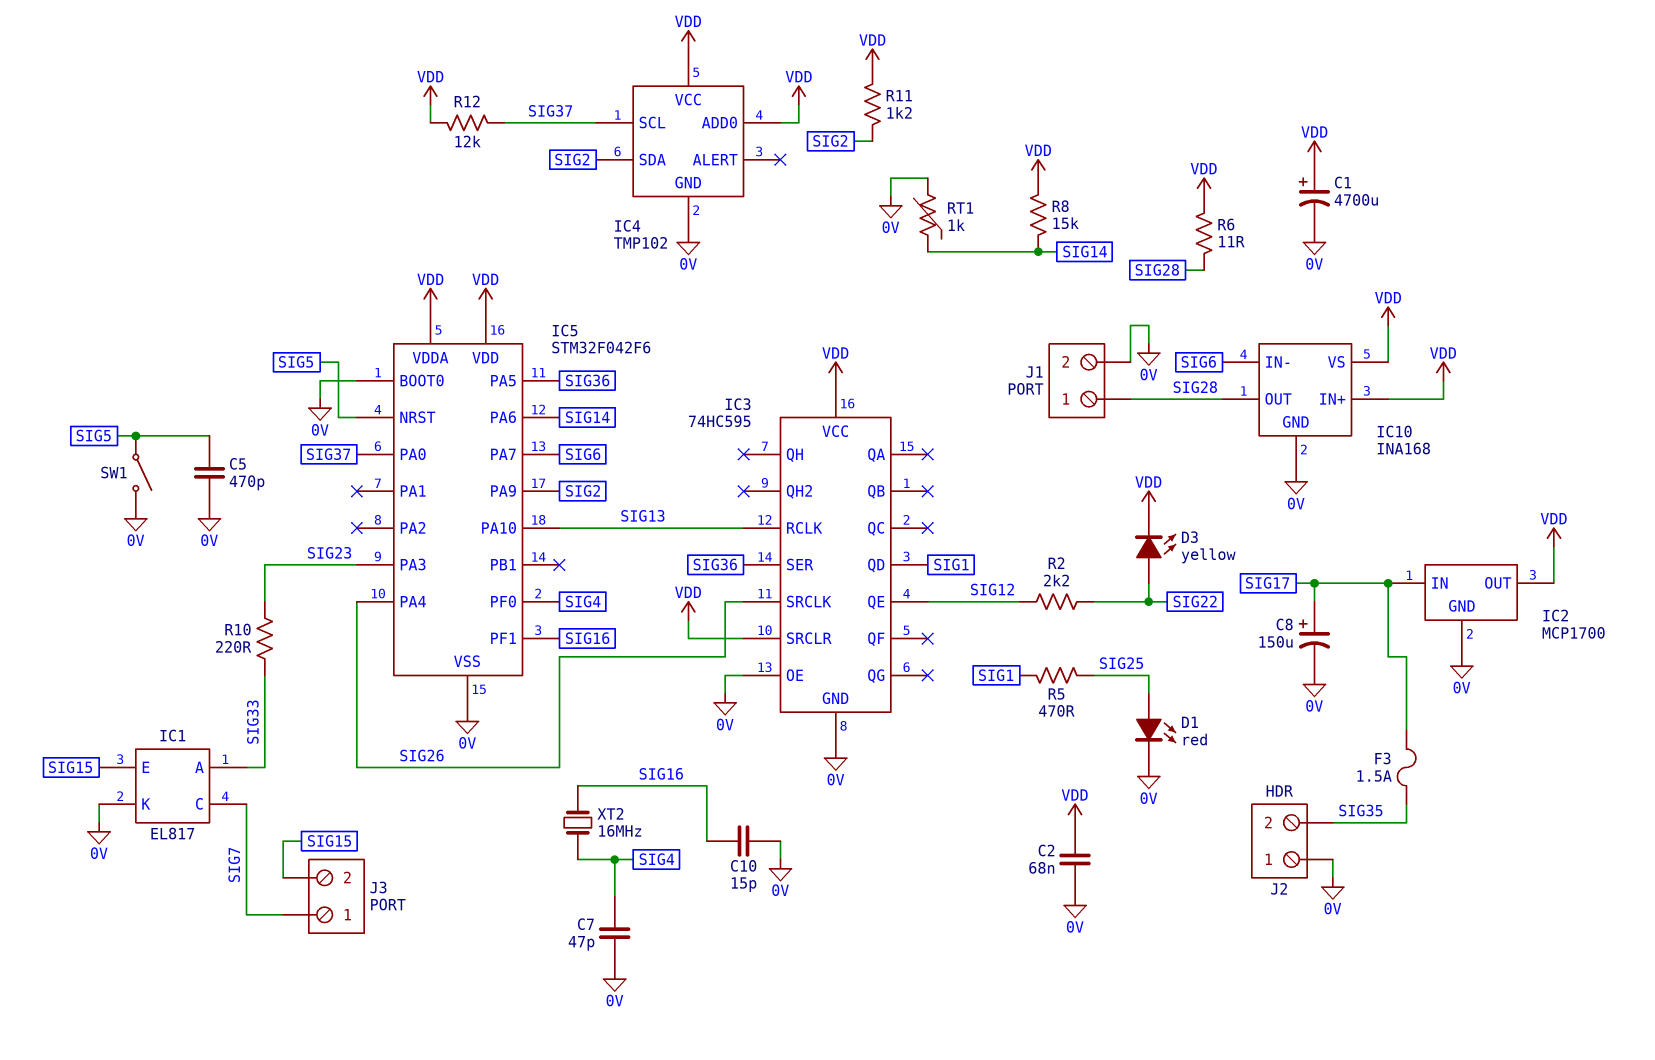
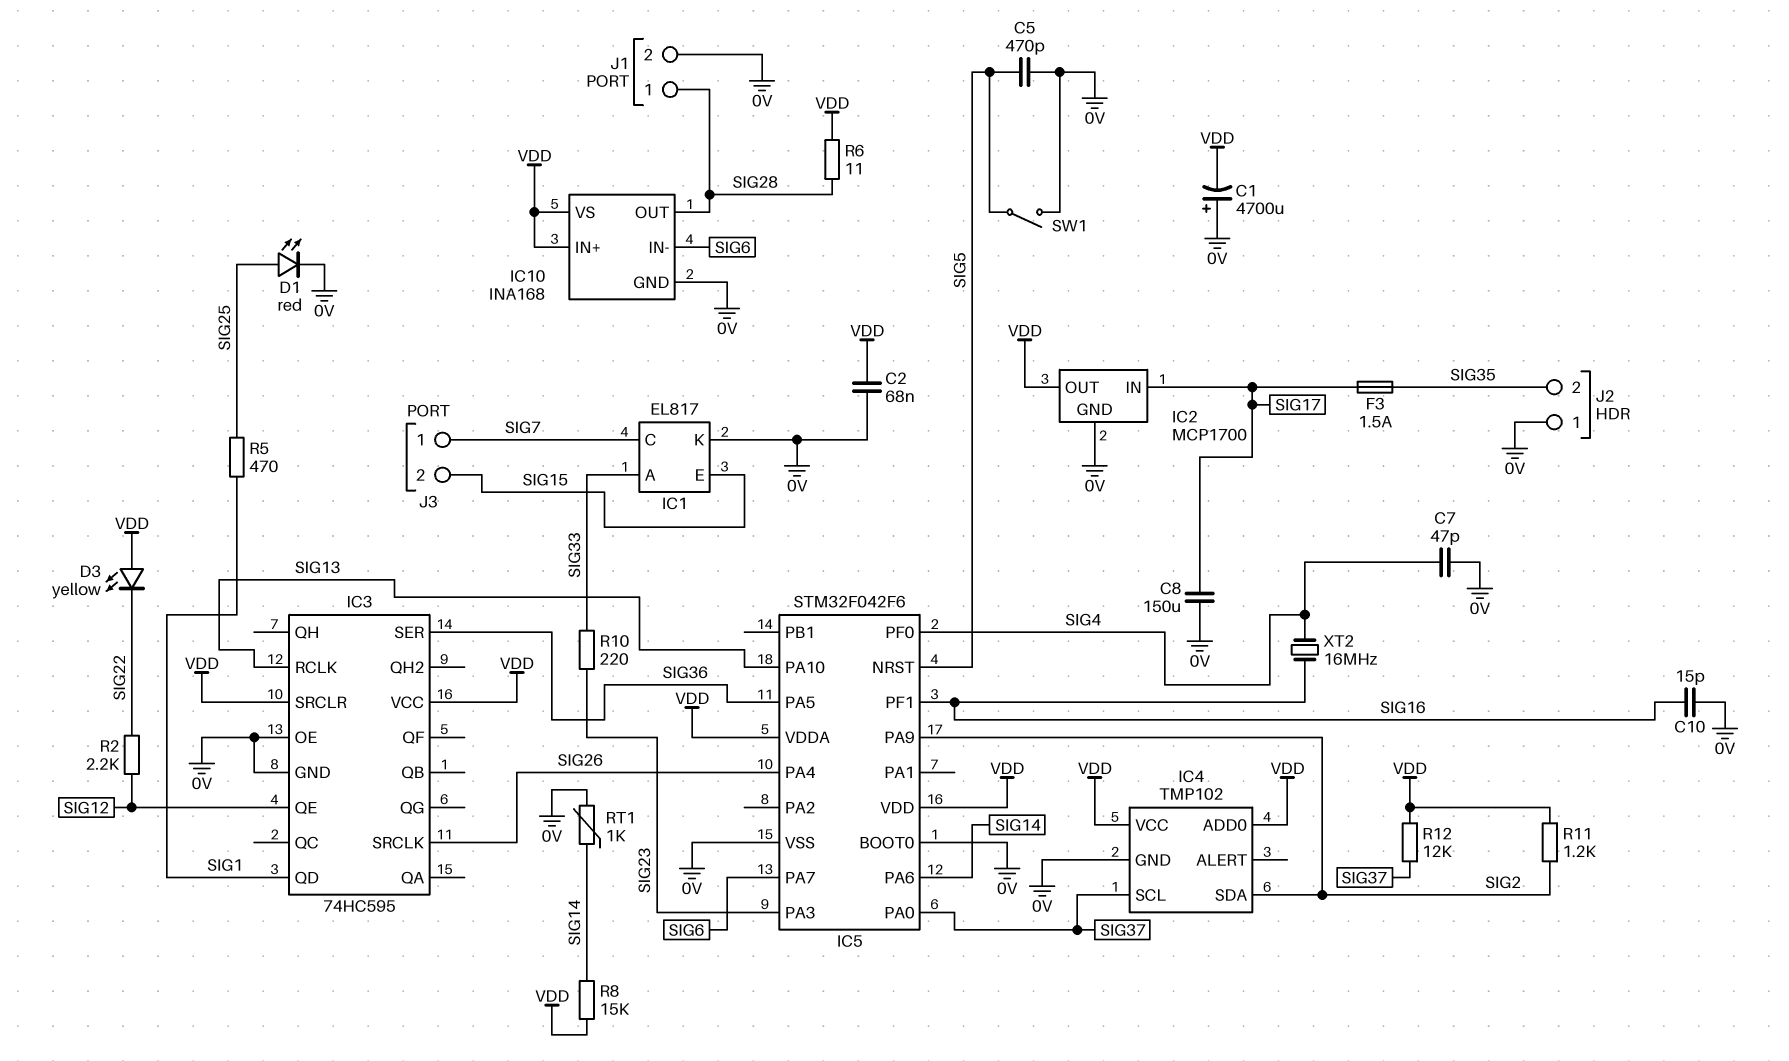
C1: 4700uF (plus VDD, minus 0V) -> 4700uF (plus 0V, minus VDD)
C8: 150uF (plus SIG17, minus 0V) -> 150uF (0V, SIG17)
D3: LED yellow (A SIG22, K VDD) -> LED yellow (A VDD, K SIG22)

